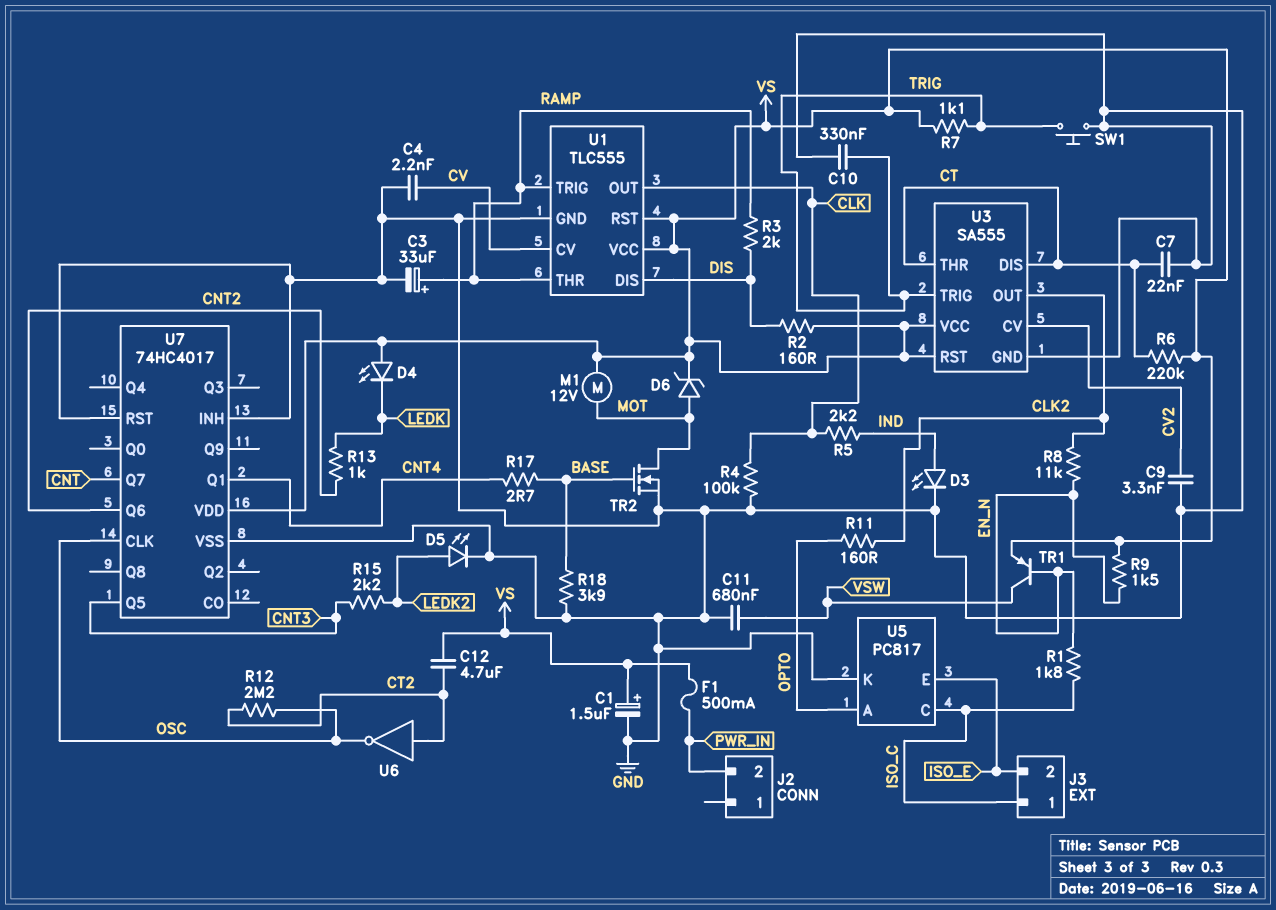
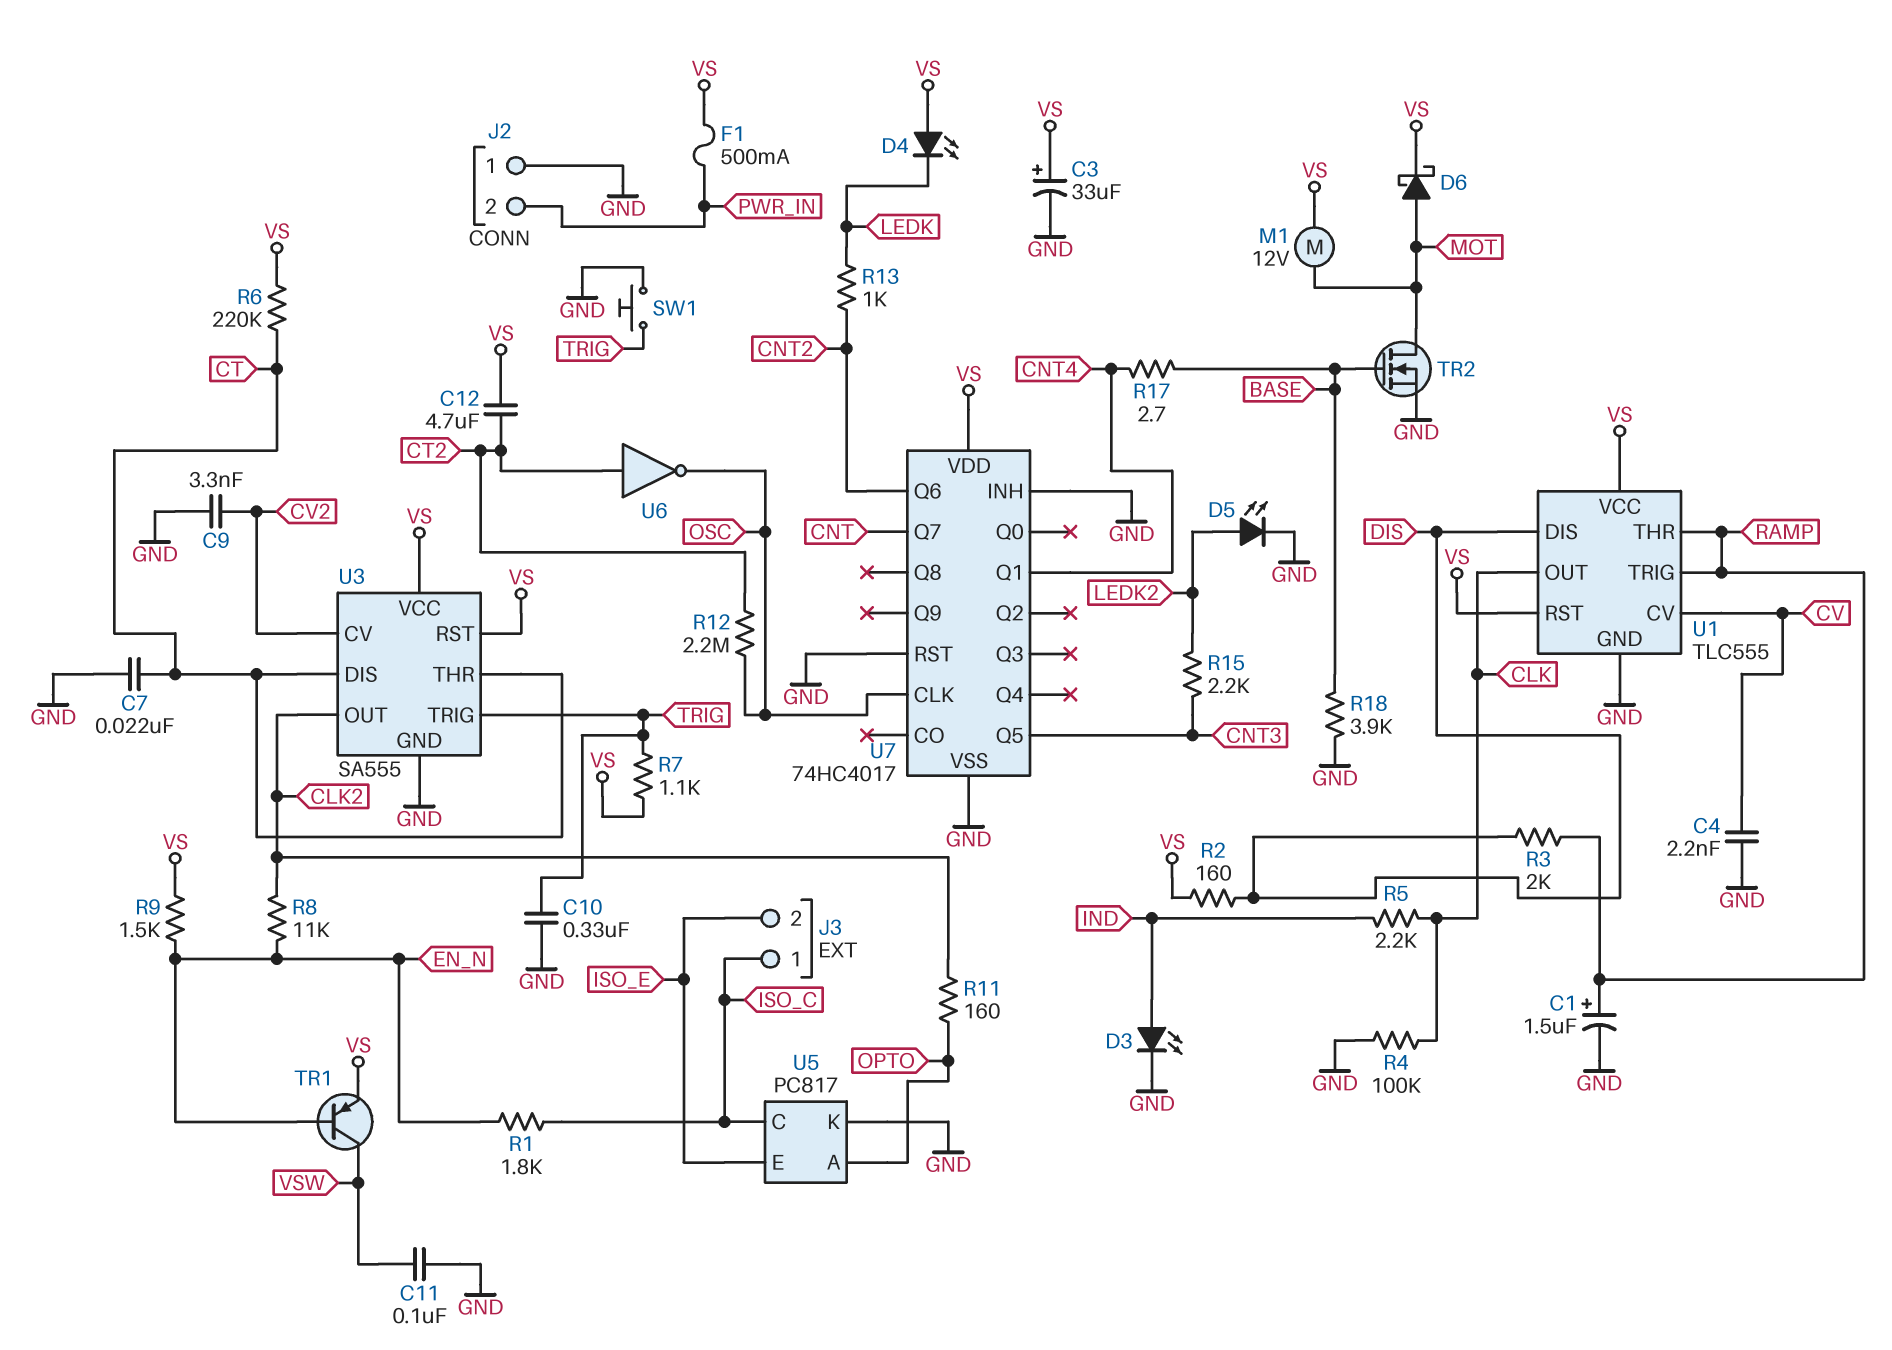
C1: 1.5uF (plus VS, minus GND) -> 1.5uF (plus RAMP, minus GND)
C3: 33uF (plus RAMP, minus GND) -> 33uF (plus VS, minus GND)
C11: 680nF (GND, VSW) -> 100nF (GND, VSW)
D6: zener (A MOT, K VS) -> schottky (A MOT, K VS)
J2 pin 1: none -> GND

